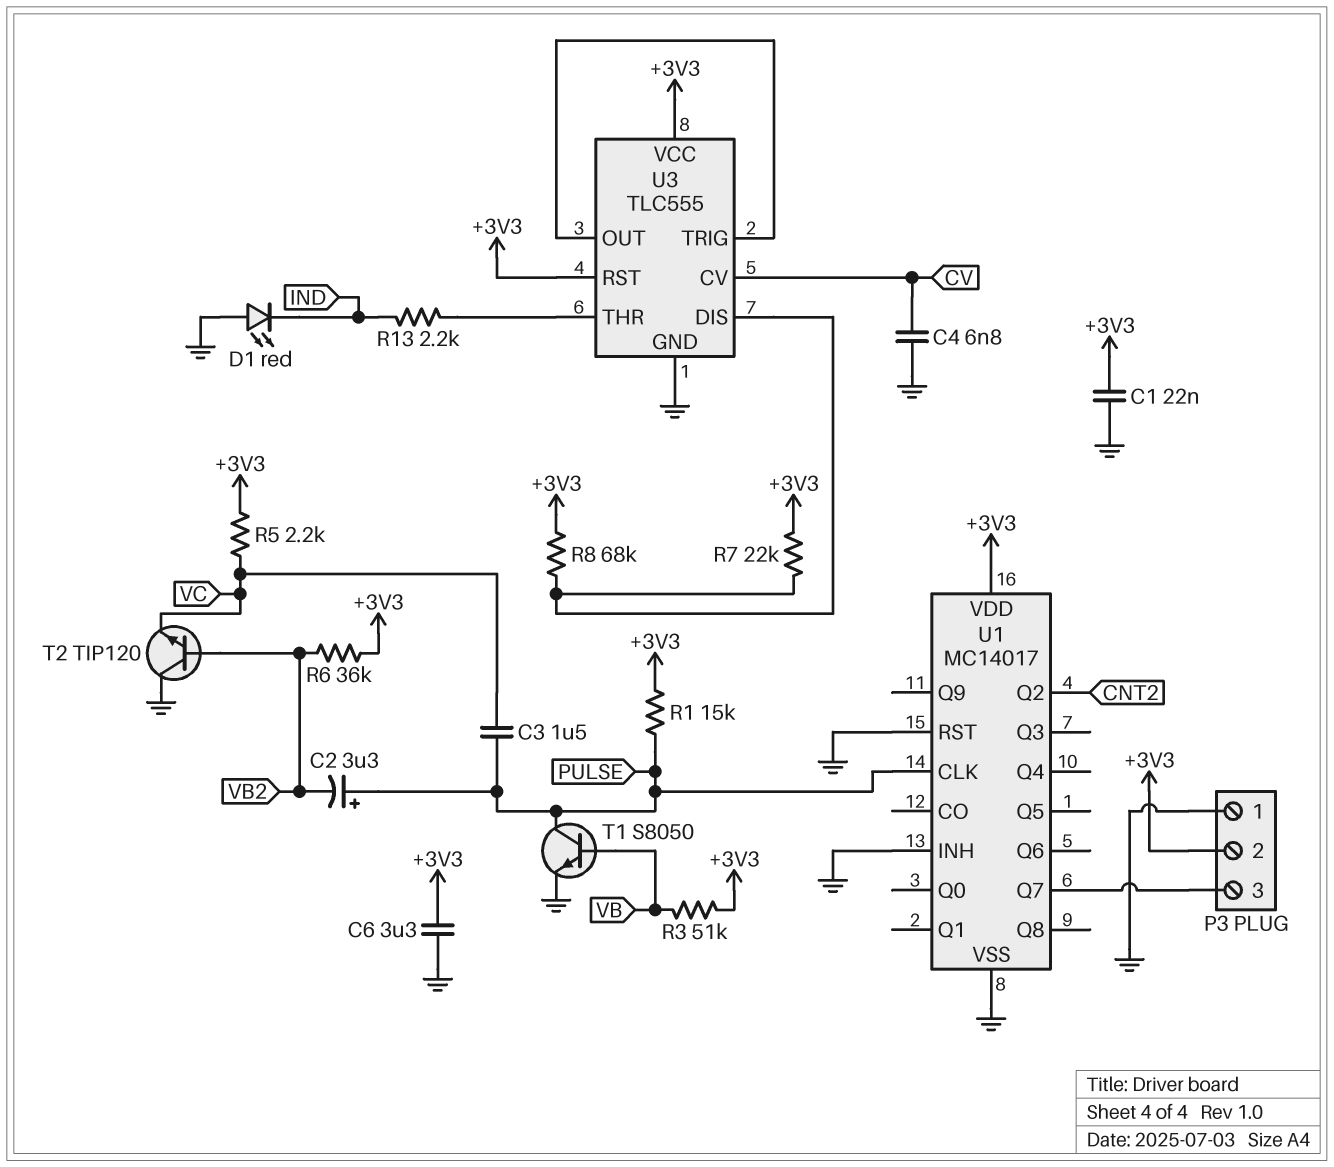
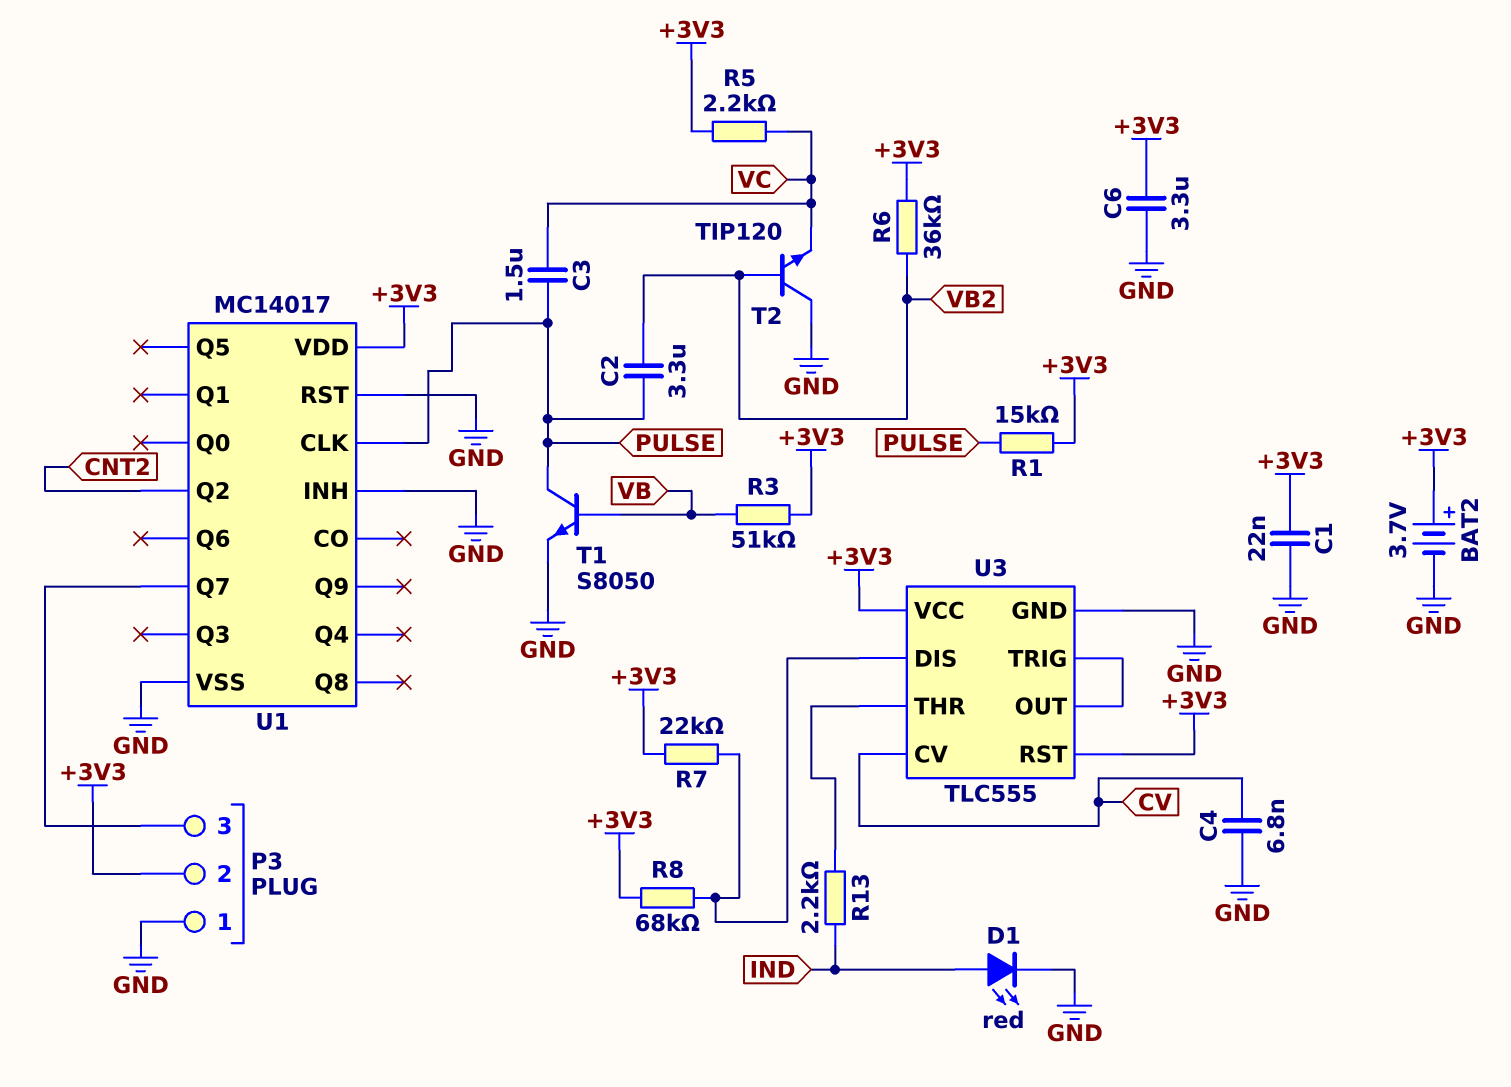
BAT2: none -> 3.7V (plus +3V3, minus GND)
C2: 3.3uF (plus PULSE, minus VB2) -> 3.3uF (PULSE, VB2)
D1: LED red (A GND, K IND) -> LED red (A IND, K GND)

